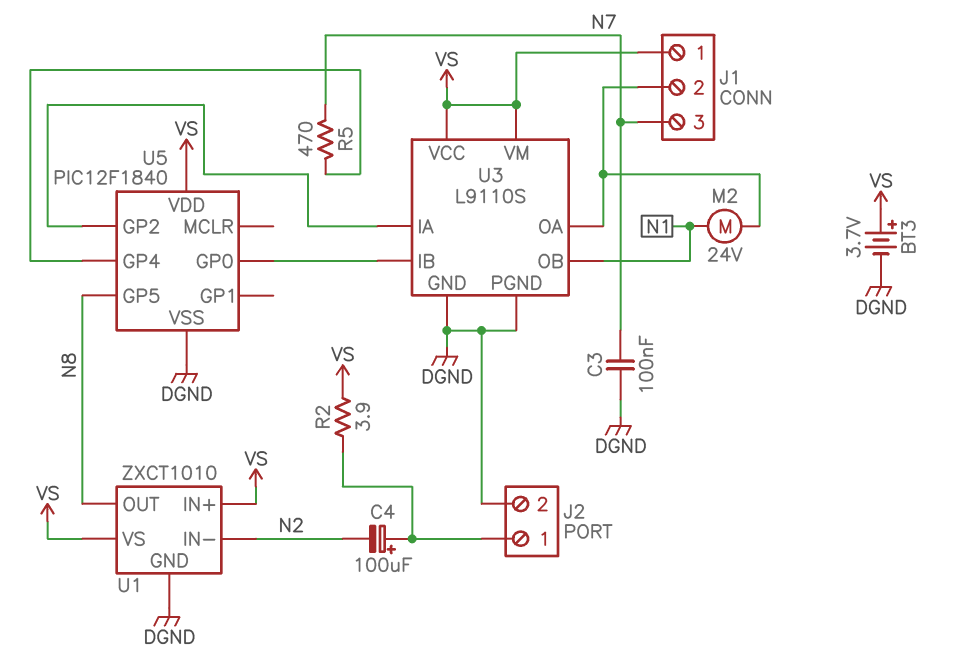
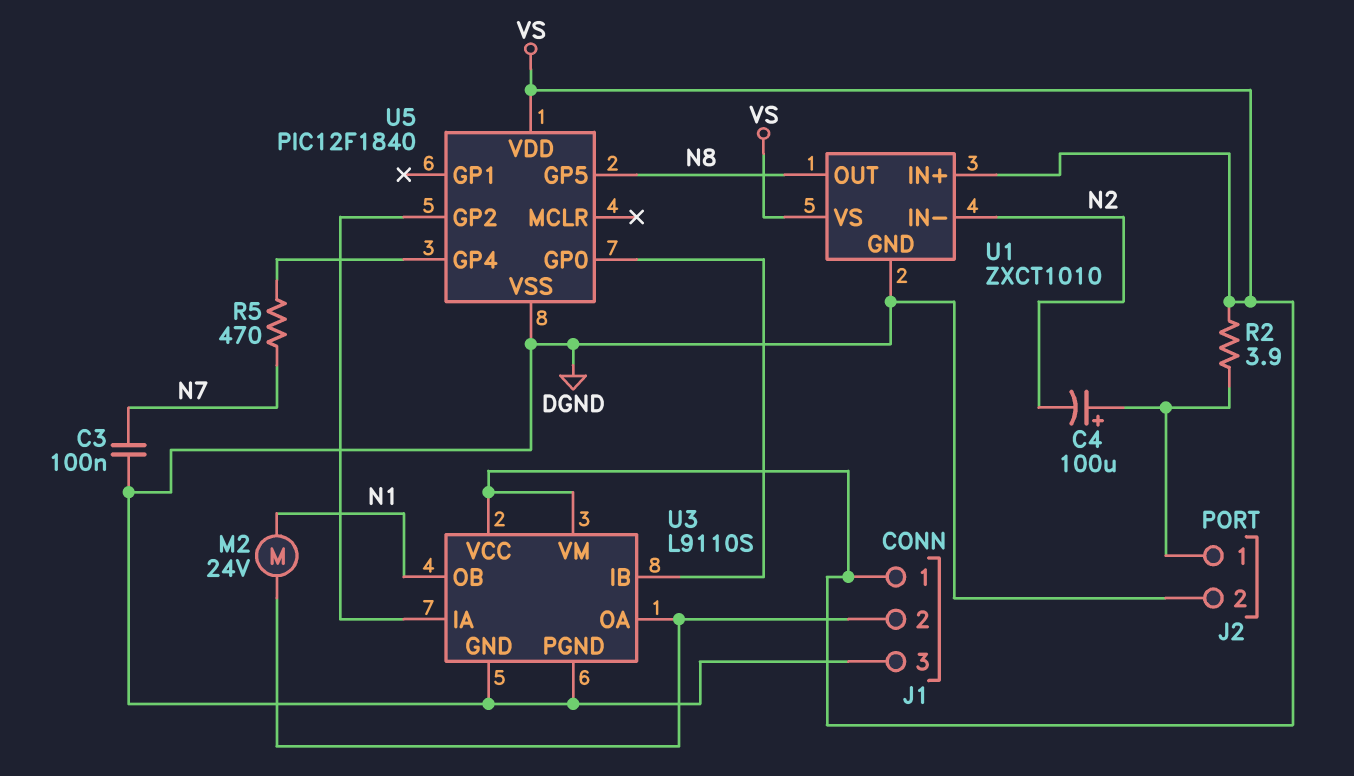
BT3: 3.7V (plus VS, minus DGND) -> none
J1 pin 3: N7 -> DGND

